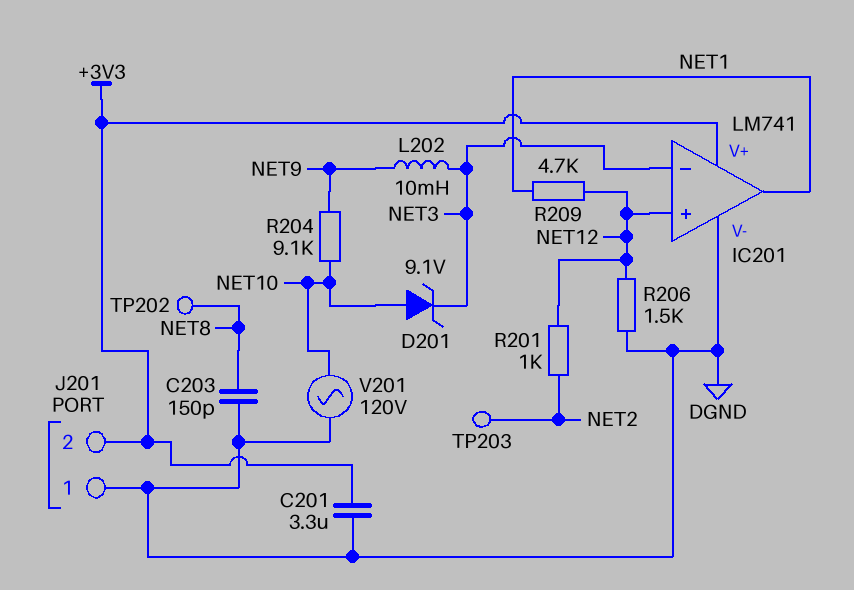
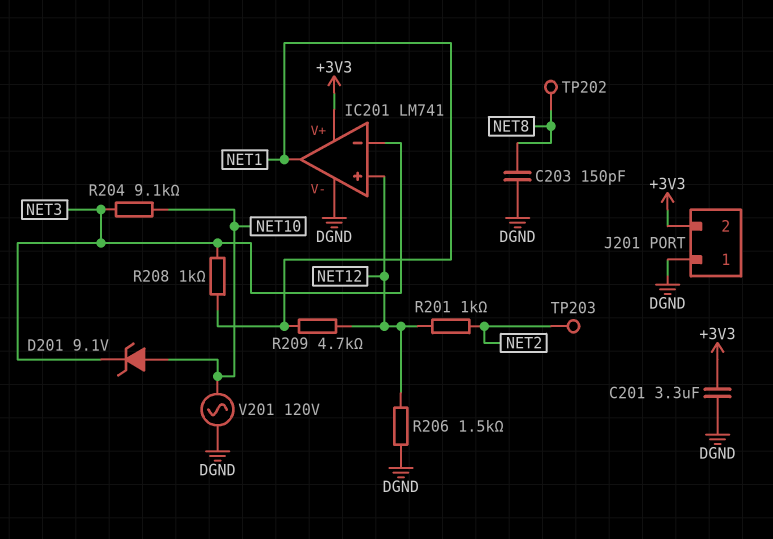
L202: 10mH (NET3, NET9) -> none
R204: 9.1k (NET9, NET10) -> 9.1k (NET3, NET10)
R208: none -> 1k (NET1, NET3)

